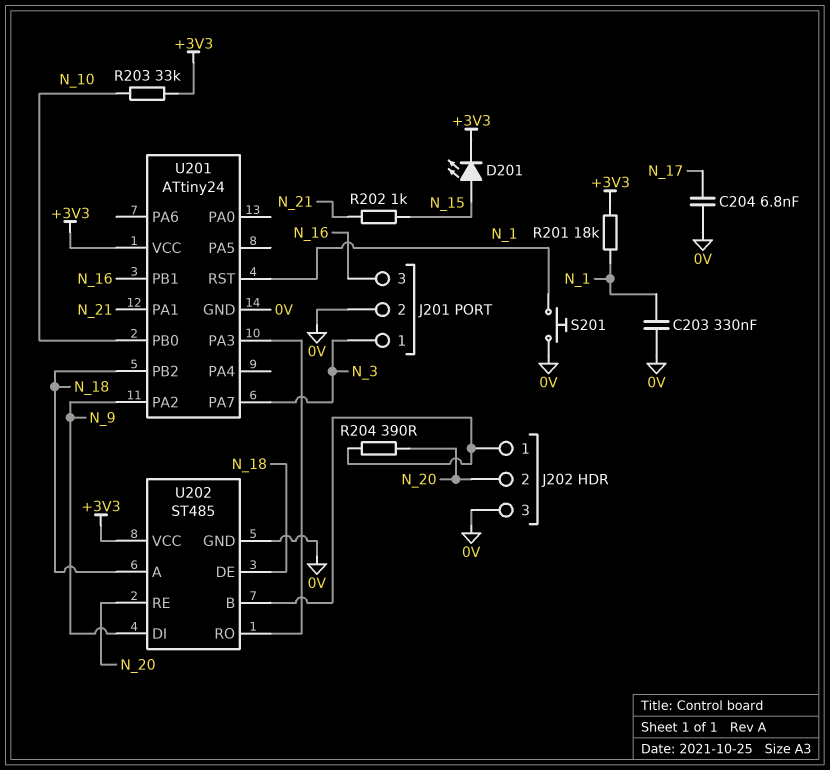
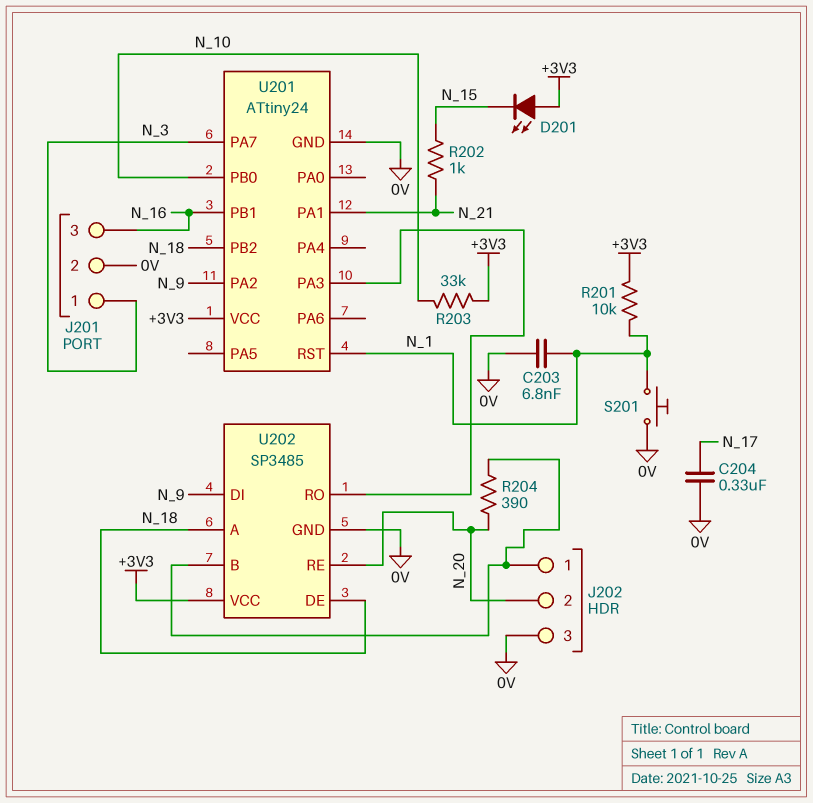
C203: 330nF (0V, N_1) -> 6.8nF (0V, N_1)
C204: 6.8nF (0V, N_17) -> 330nF (0V, N_17)
D201: LED (A N_15, K +3V3) -> LED (A +3V3, K N_15)
R201: 18k (+3V3, N_1) -> 10k (+3V3, N_1)
U202: ST485 -> SP3485

